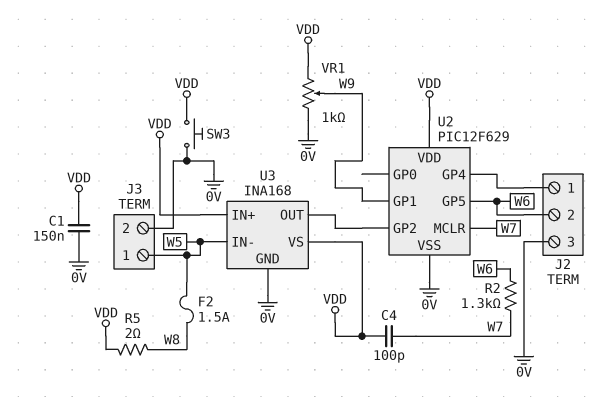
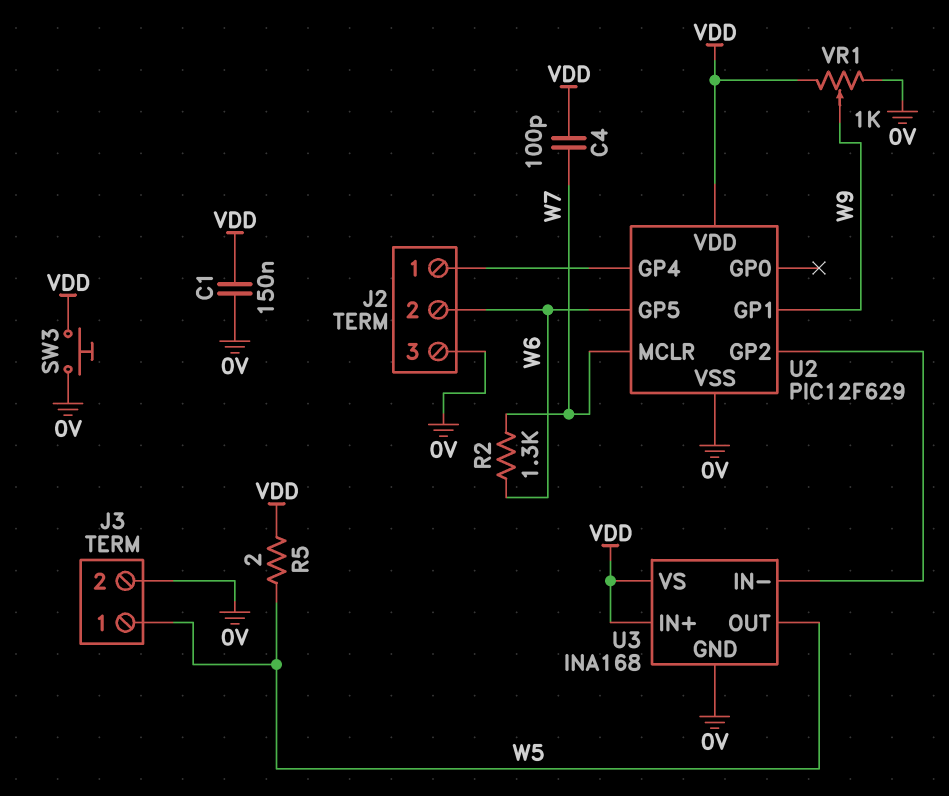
F2: 1.5A (W5, W8) -> none
R5: 2 (VDD, W8) -> 2 (VDD, W5)
U3 pin IN-: W5 -> U2/GP2
U3 pin OUT: U2/GP2 -> W5

